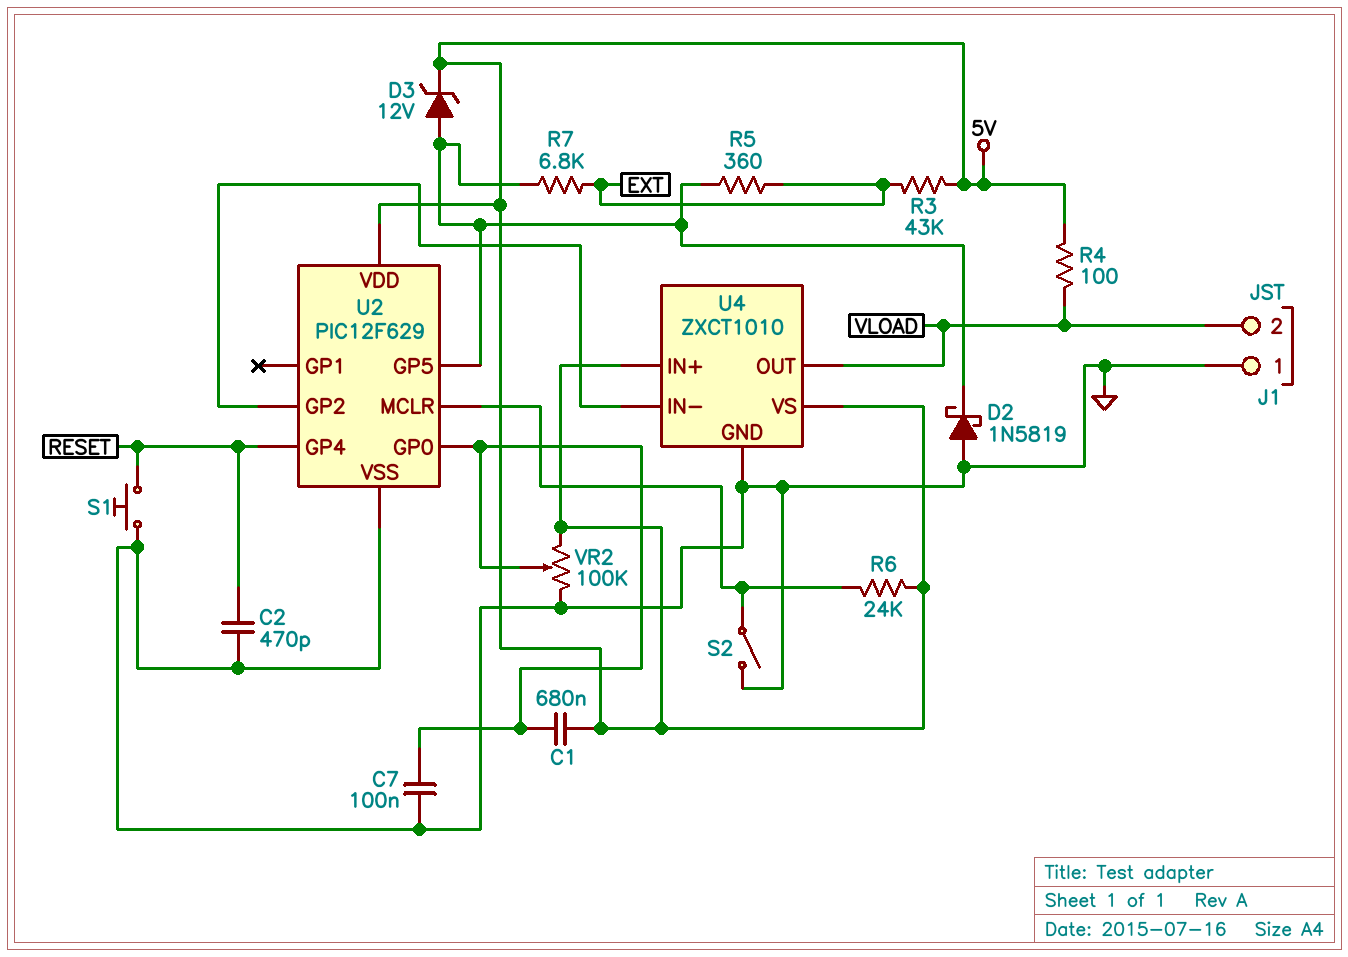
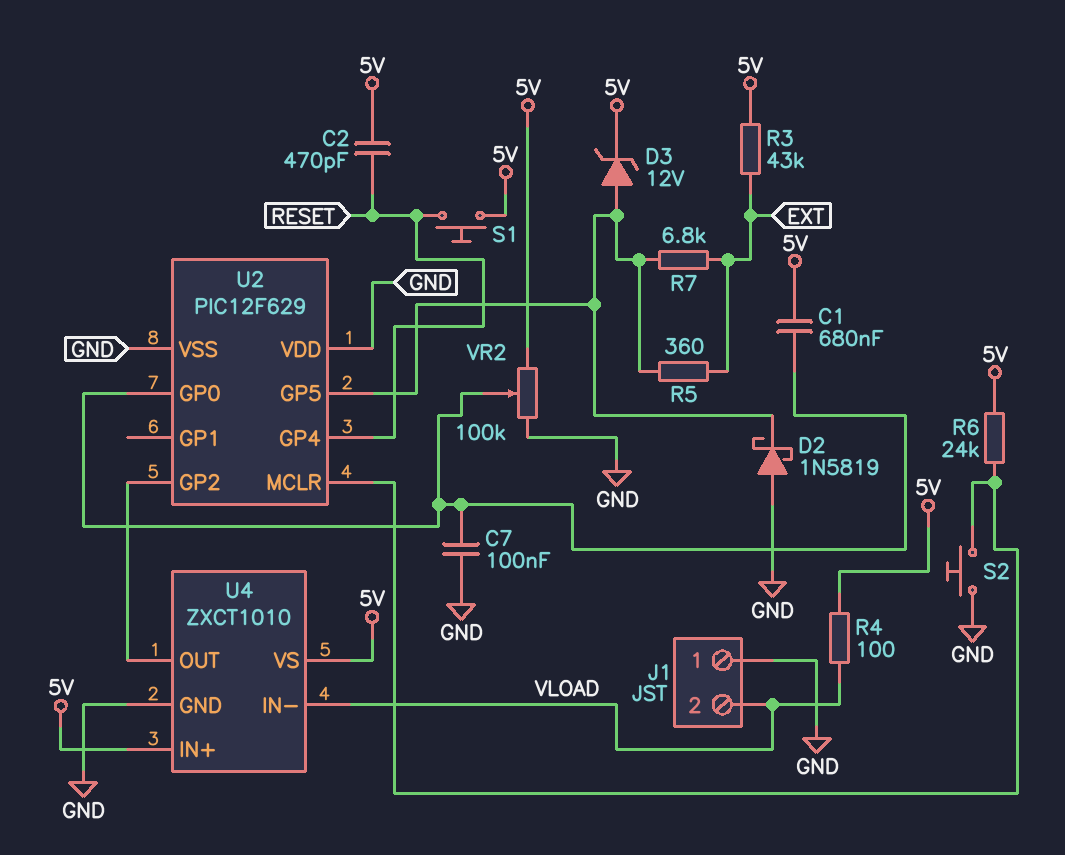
C2: 470pF (GND, RESET) -> 470pF (5V, RESET)
S1: button (GND, RESET) -> button (5V, RESET)
S2: switch (GND, U2/MCLR) -> button (GND, U2/MCLR)
U2 pin VDD: 5V -> GND
U4 pin IN-: U2/GP2 -> VLOAD
U4 pin OUT: VLOAD -> U2/GP2

